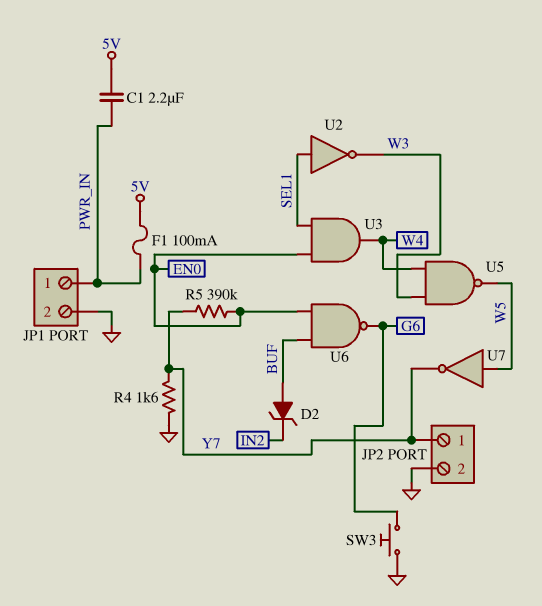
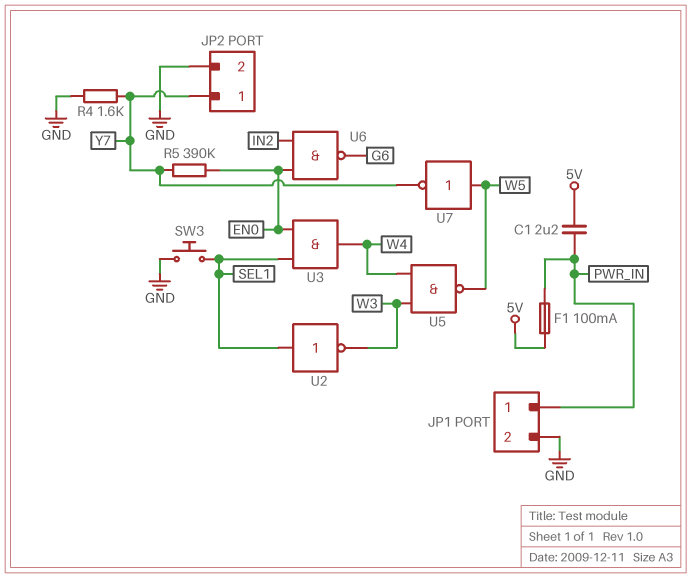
D2: zener (A BUF, K IN2) -> none
SW3: button (G6, GND) -> button (GND, SEL1)
U6: NAND (in BUF, in EN0, out G6) -> NAND (in EN0, in IN2, out G6)

